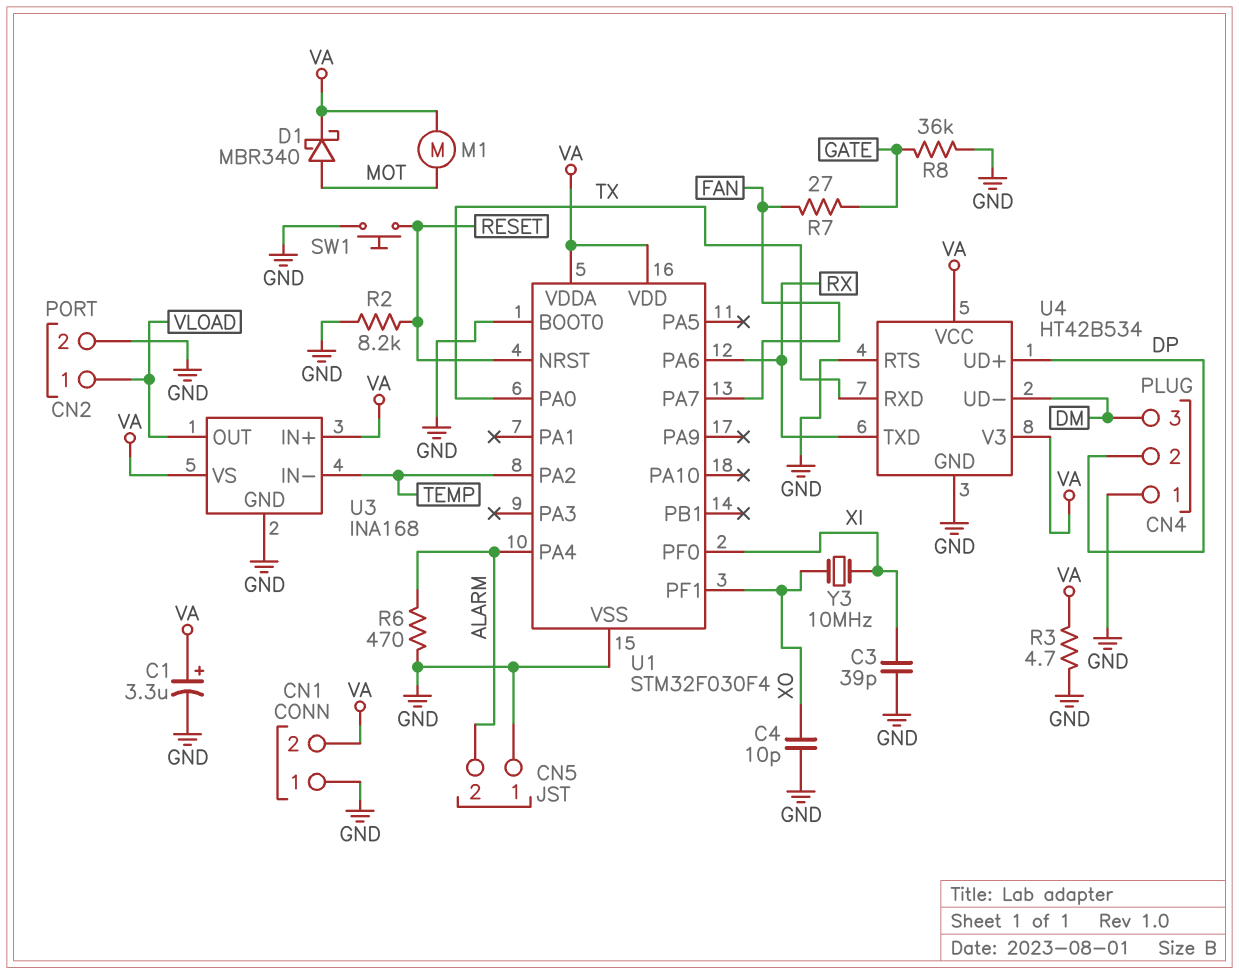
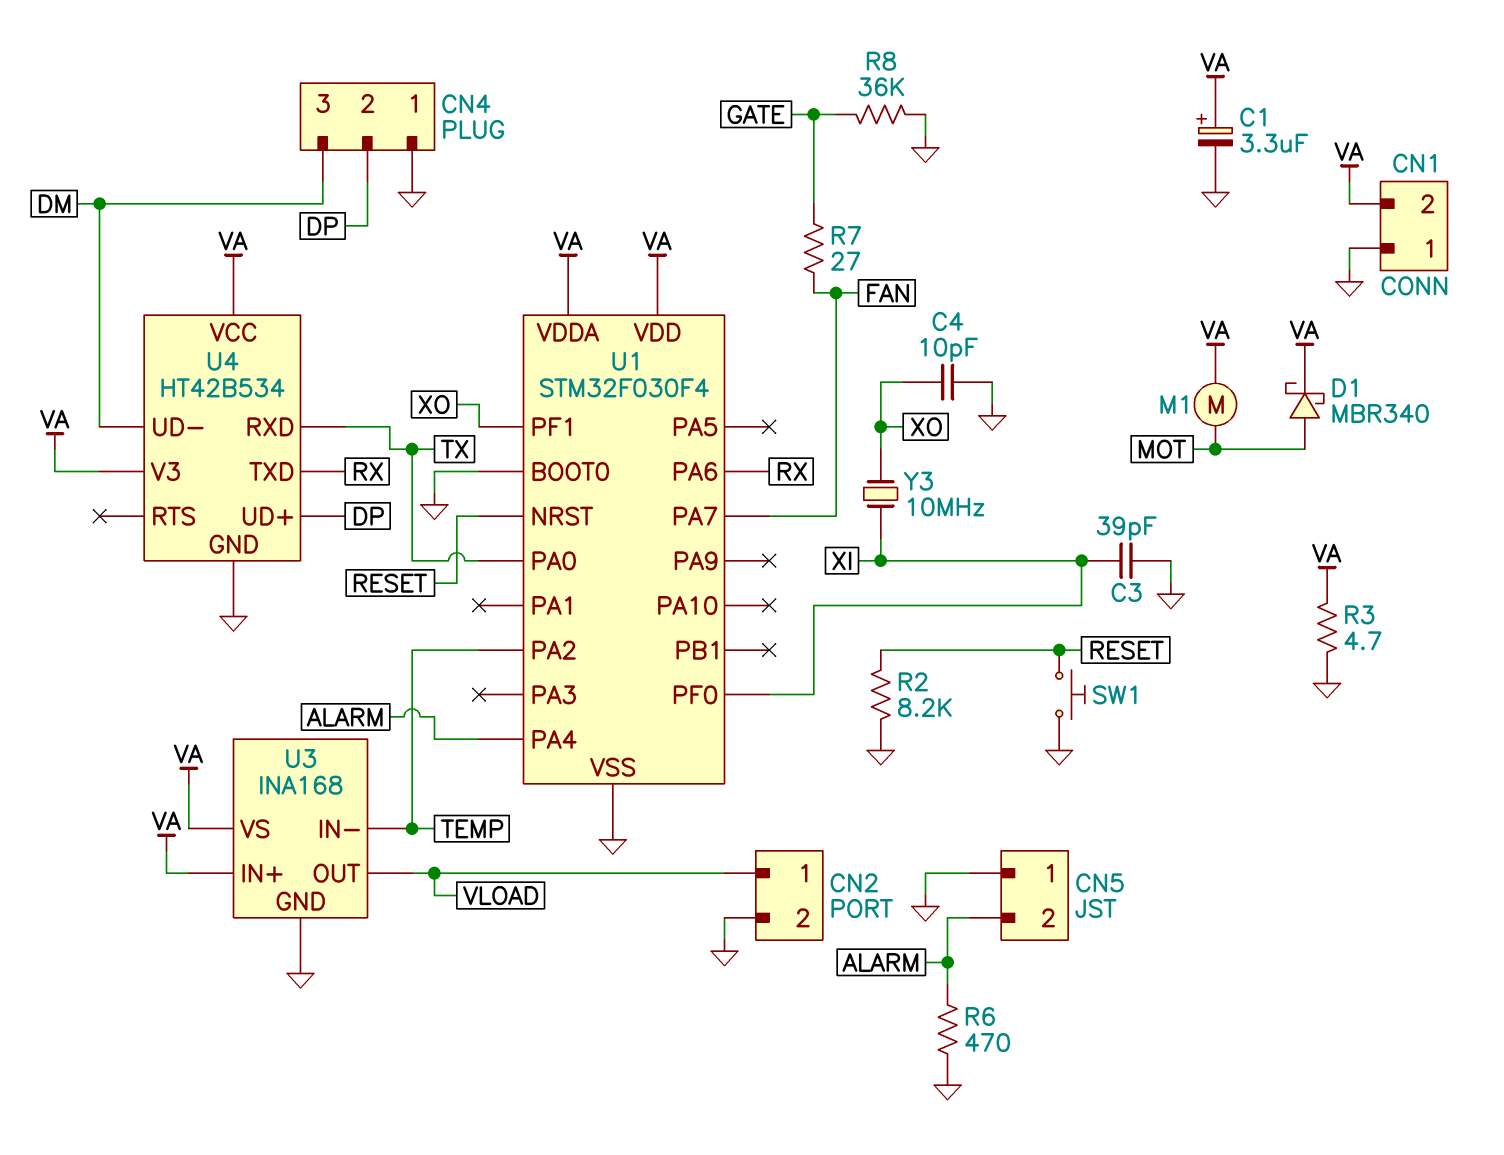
U4 pin RTS: GND -> none

